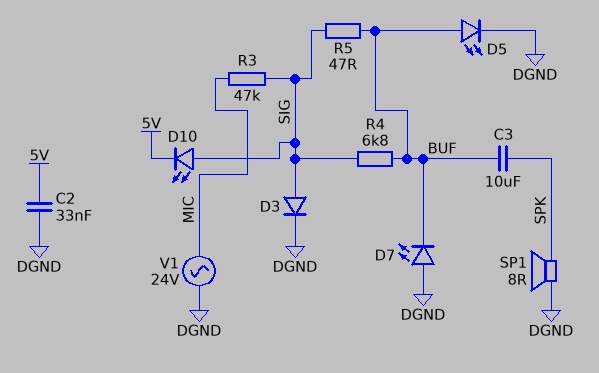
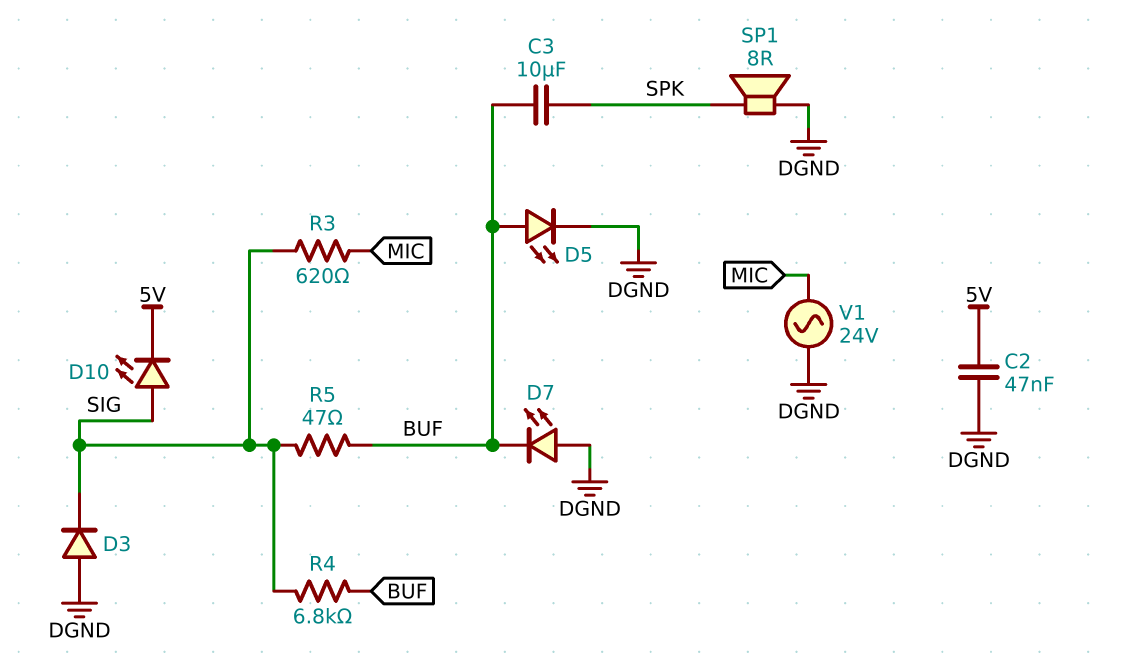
C2: 33nF (5V, DGND) -> 47nF (5V, DGND)
D3: diode (A SIG, K DGND) -> diode (A DGND, K SIG)
R3: 47k (MIC, SIG) -> 620 (MIC, SIG)

